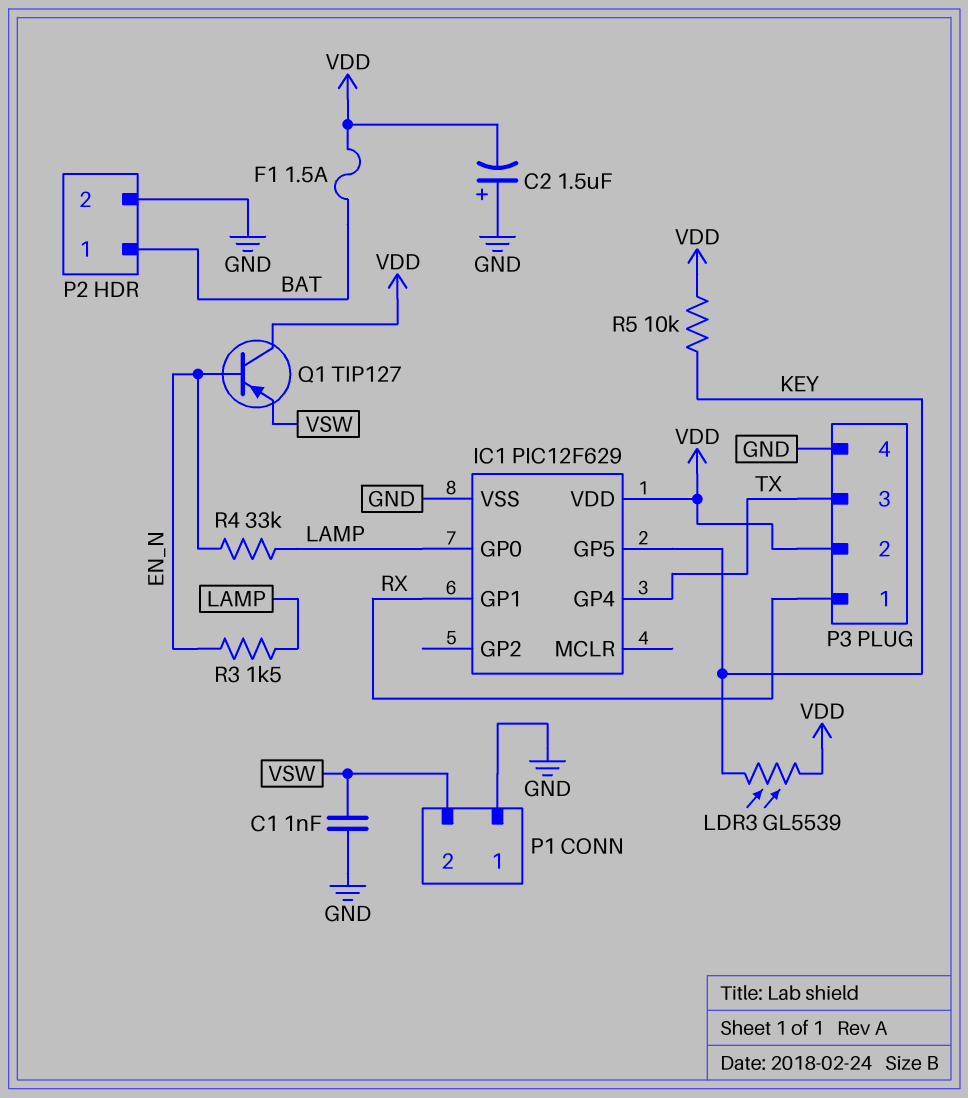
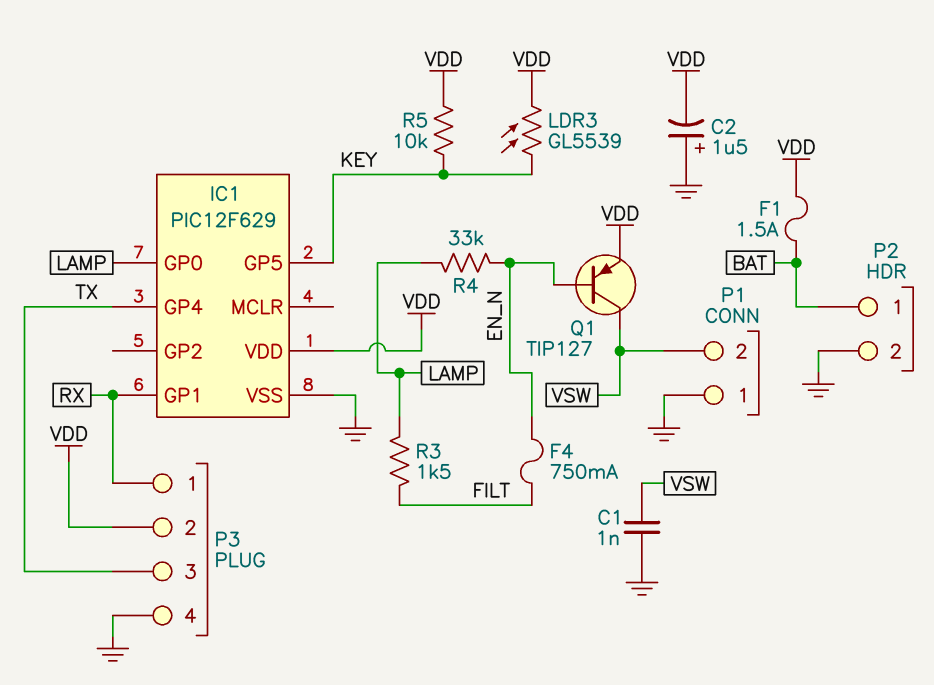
F4: none -> 750mA (EN_N, FILT)
Q1: PNP TIP127 (B EN_N, C VDD, E VSW) -> PNP TIP127 (B EN_N, C VSW, E VDD)
R3: 1.5k (EN_N, LAMP) -> 1.5k (FILT, LAMP)

